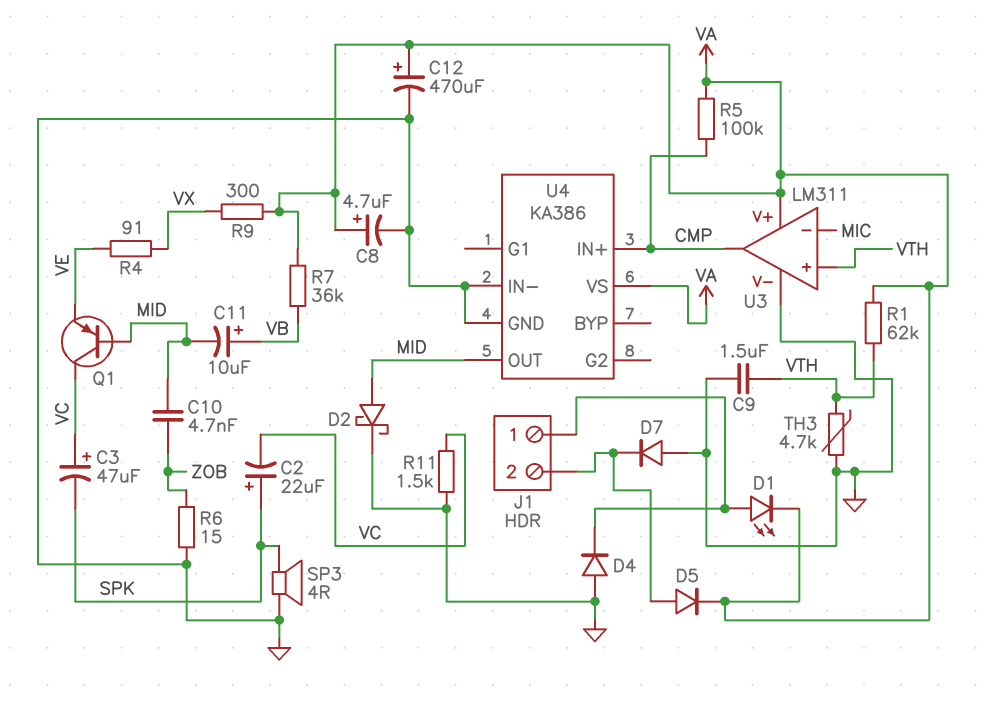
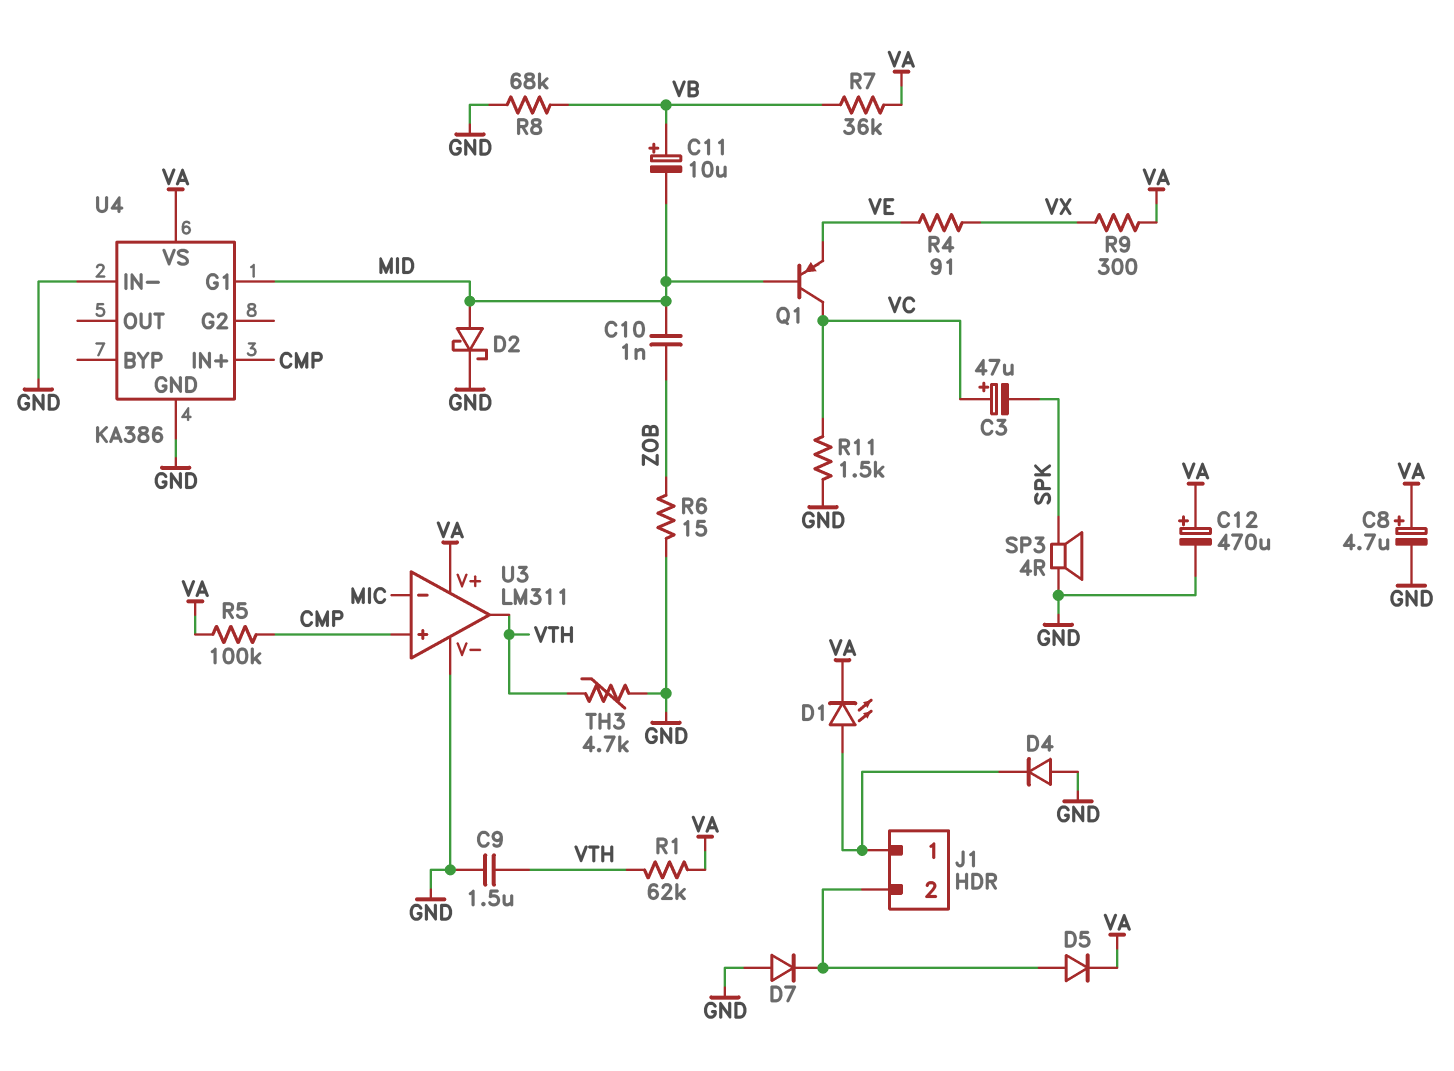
C2: 22uF (plus SPK, minus VC) -> none
C10: 4.7nF (MID, ZOB) -> 1nF (MID, ZOB)
R8: none -> 68k (GND, VB)
U3 pin in+: VTH -> CMP
U3 pin out: CMP -> VTH
U4 pin G1: none -> MID
U4 pin OUT: MID -> none

